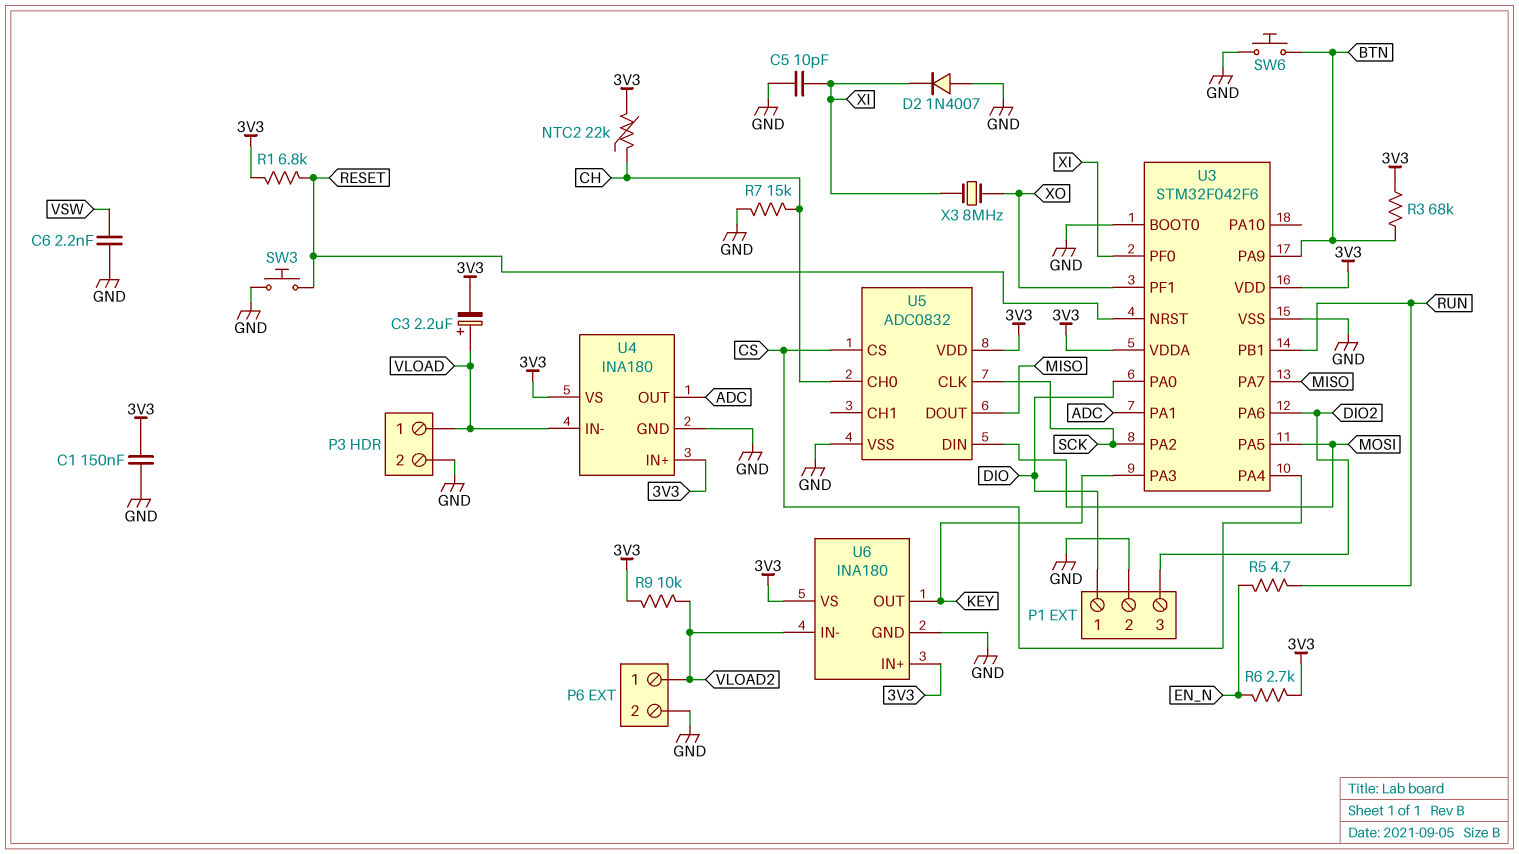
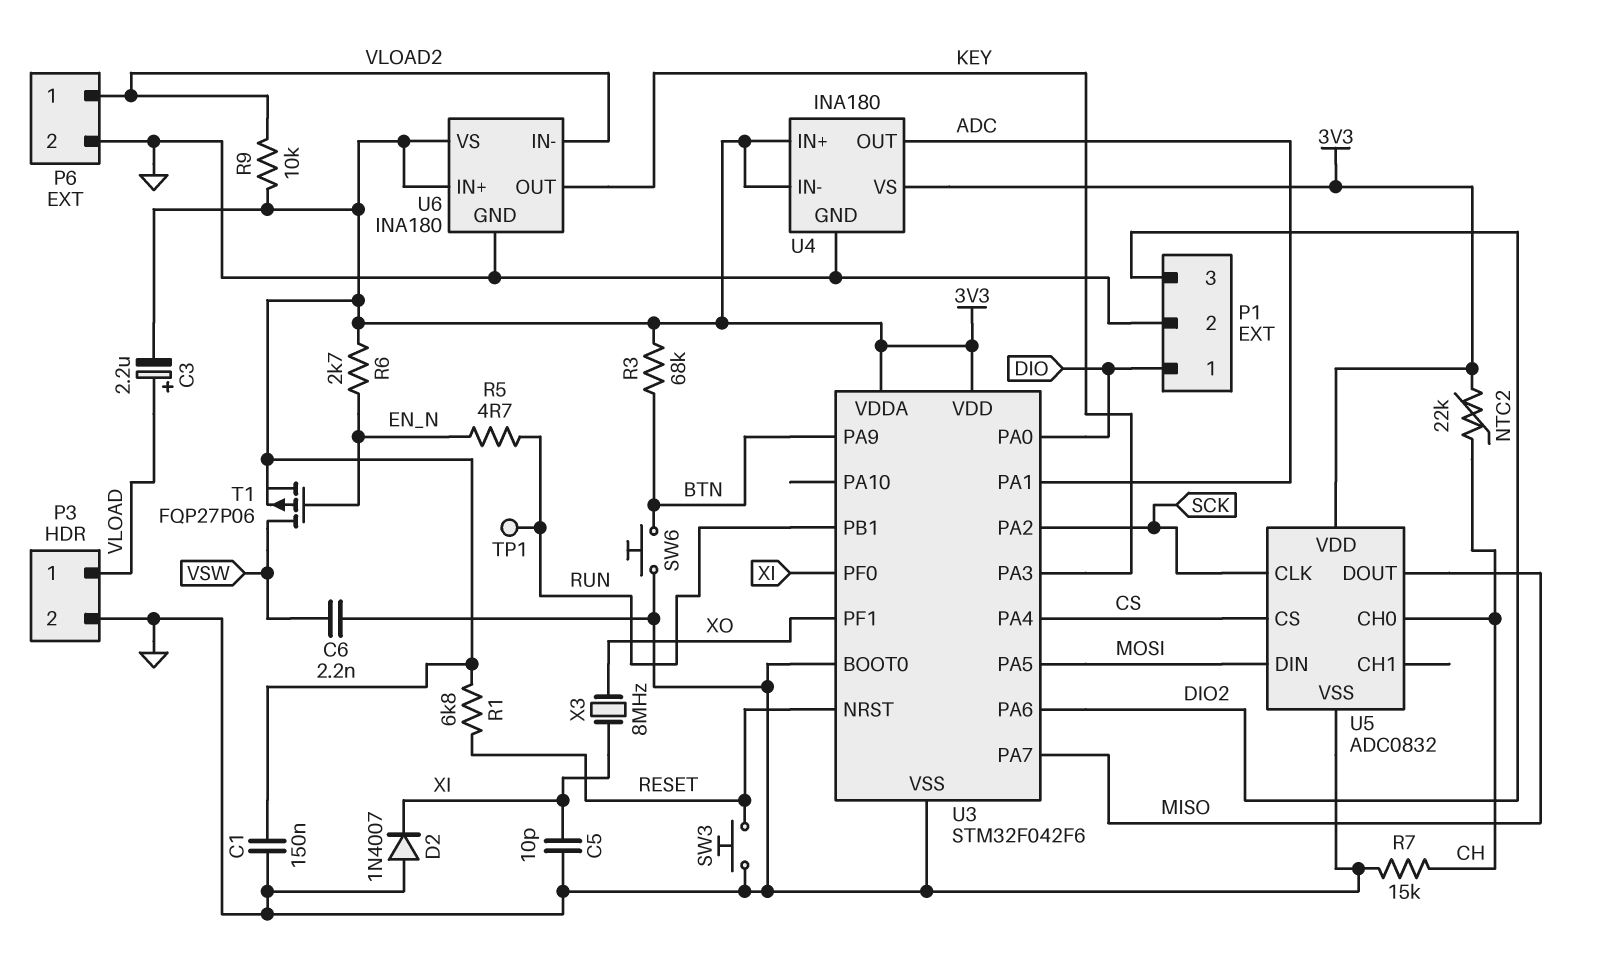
T1: none -> PMOS FQP27P06 (G EN_N, D VSW, S 3V3)
TP1: none -> test point (RUN)
U4 pin IN-: VLOAD -> 3V3

